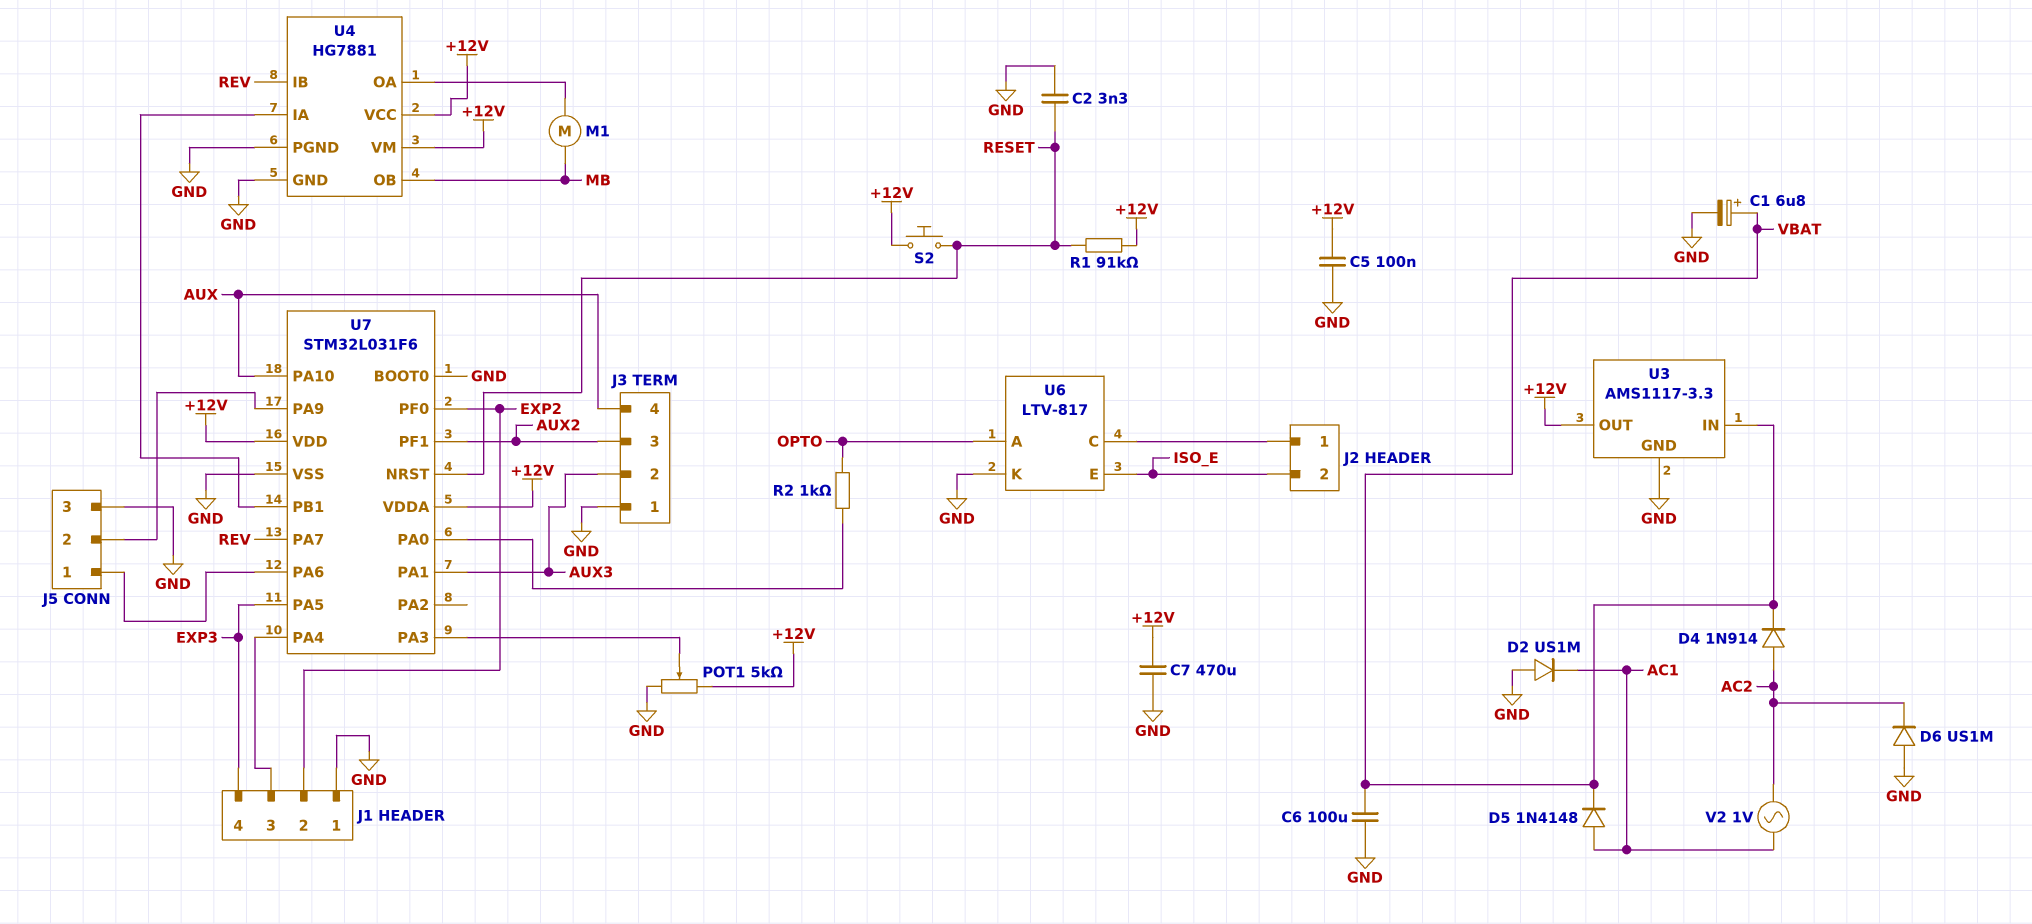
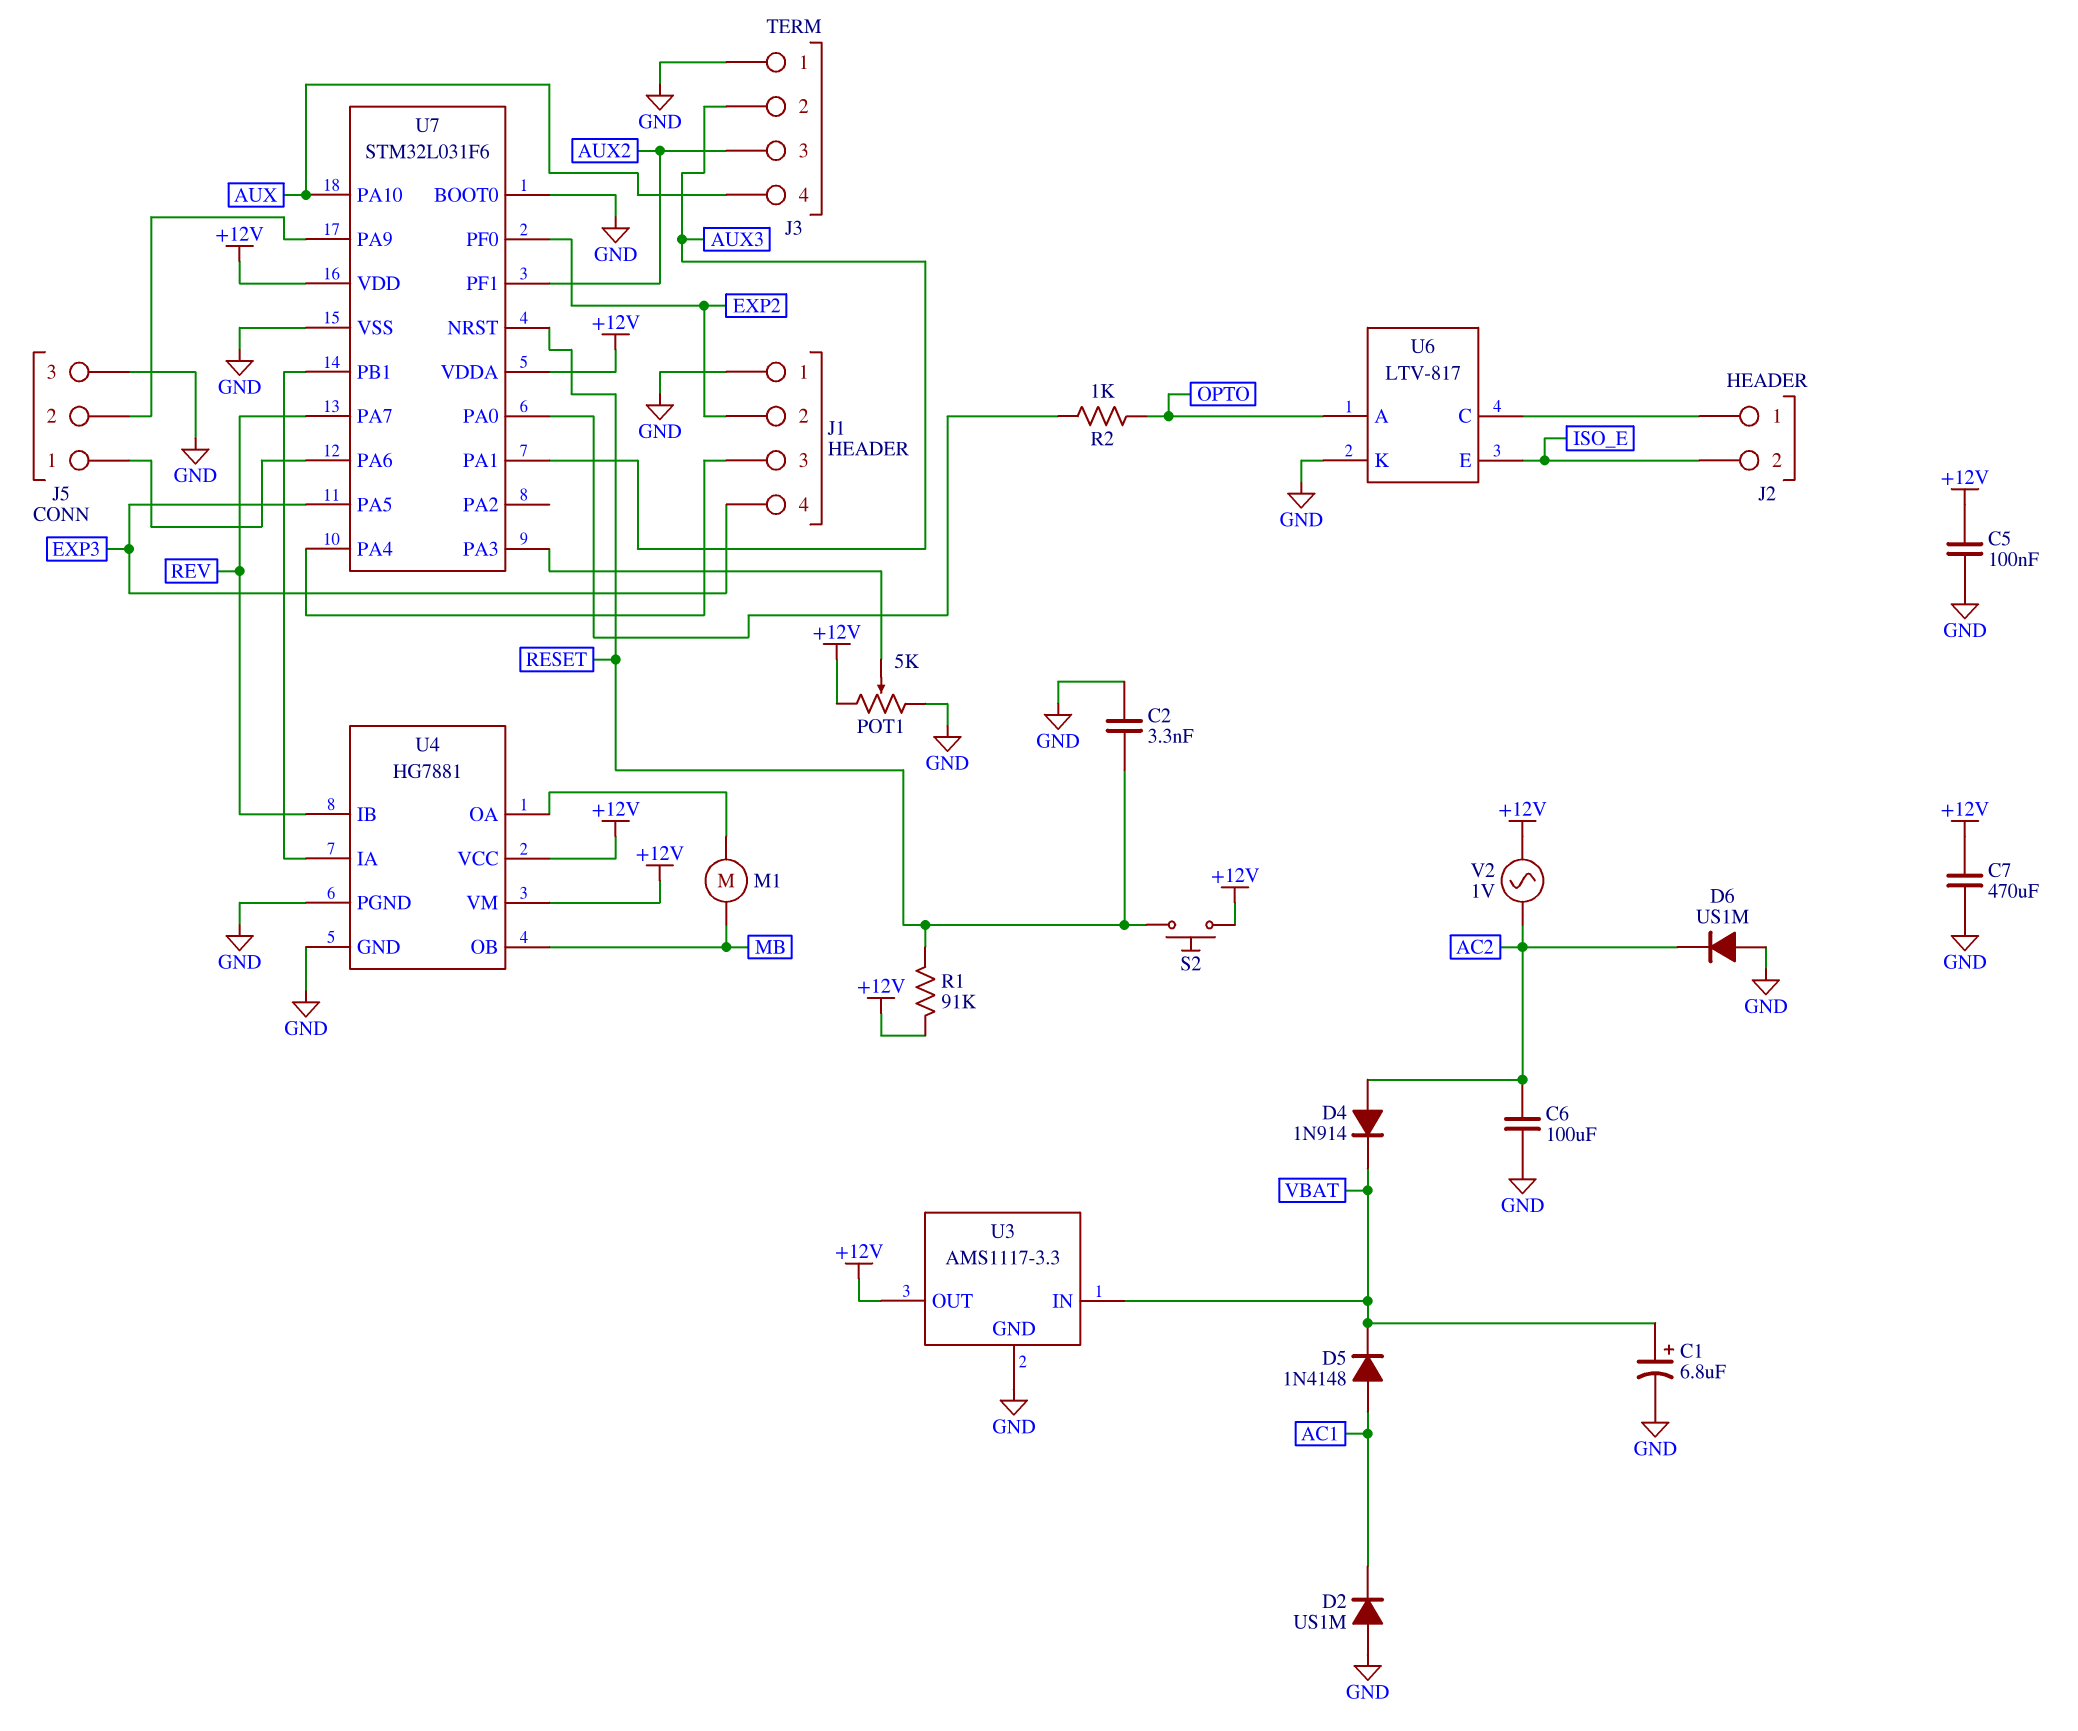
C6: 100uF (GND, VBAT) -> 100uF (AC2, GND)
V2: AC 1V (AC1, AC2) -> AC 1V (+12V, AC2)

